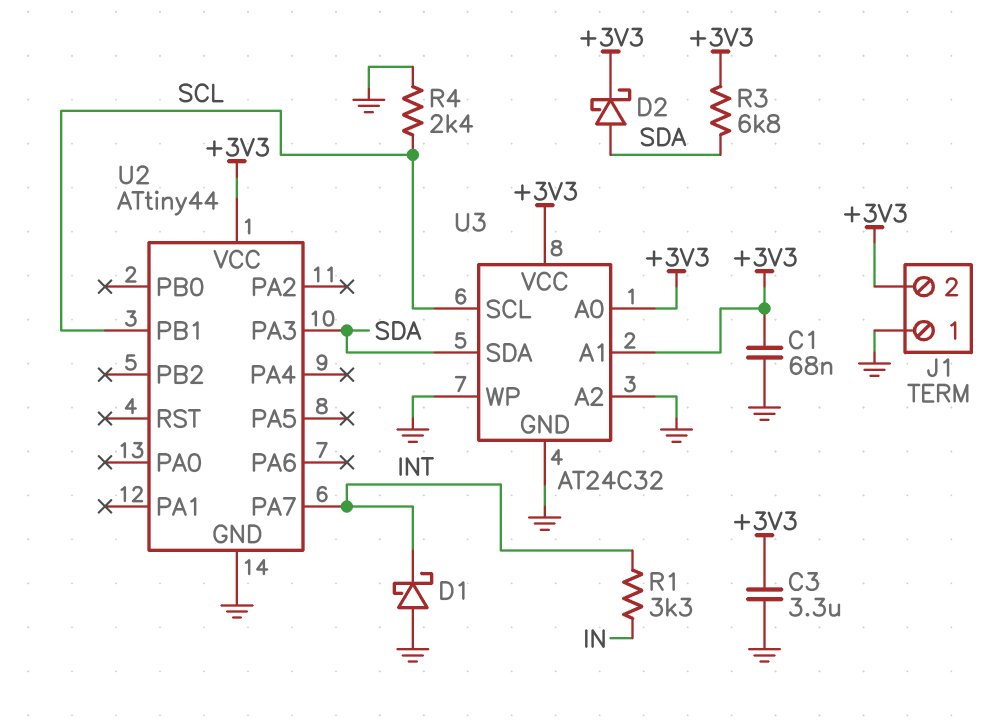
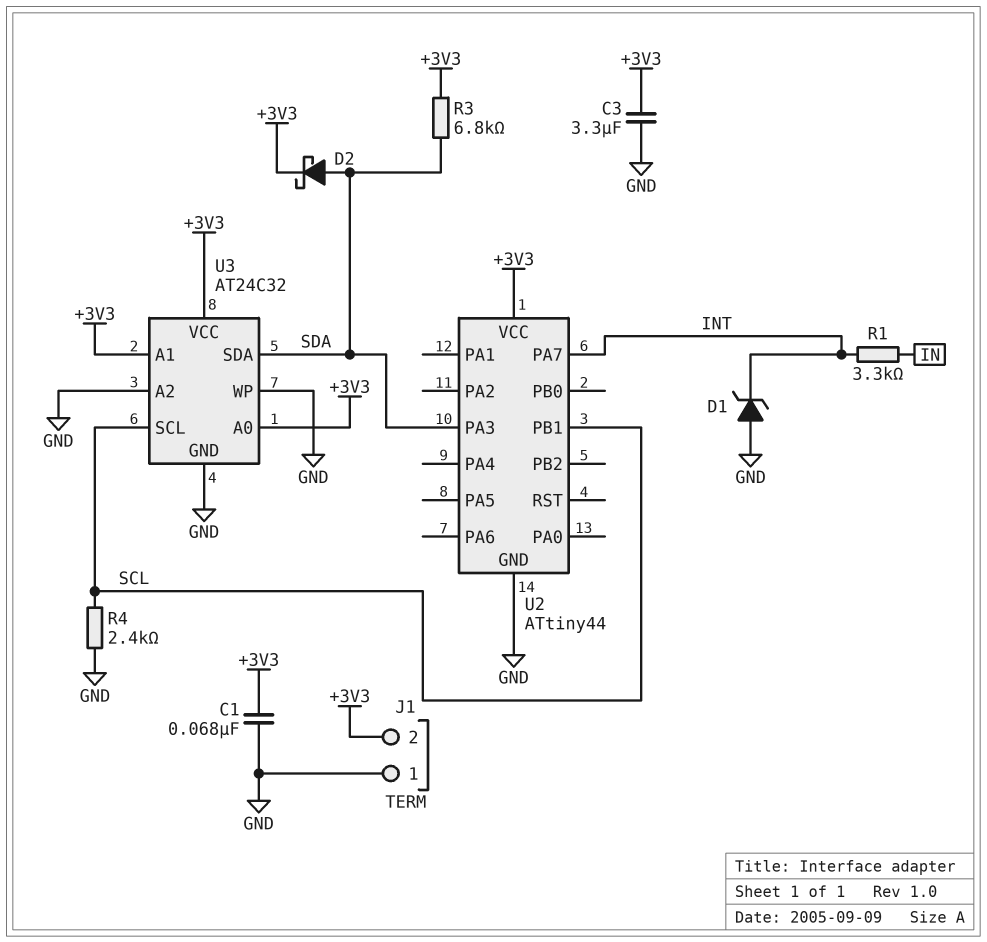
D1: schottky (A GND, K INT) -> zener (A GND, K INT)

